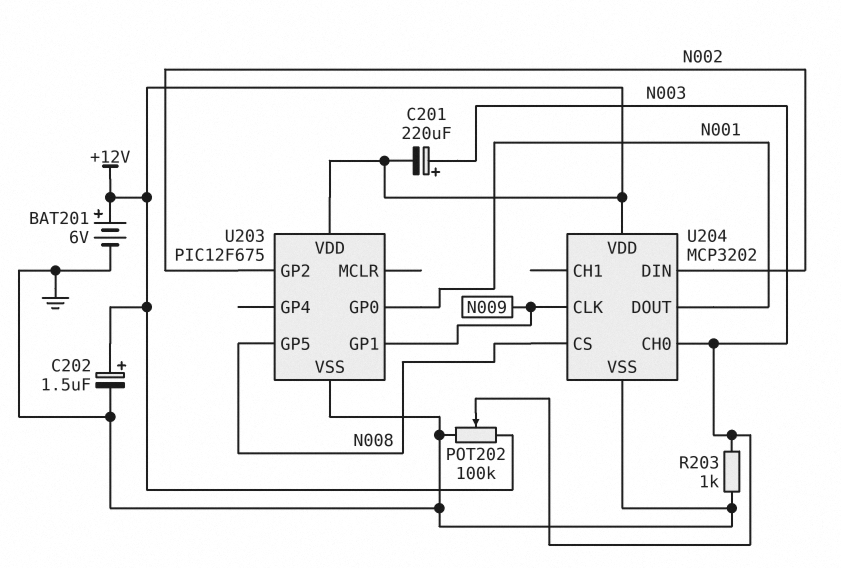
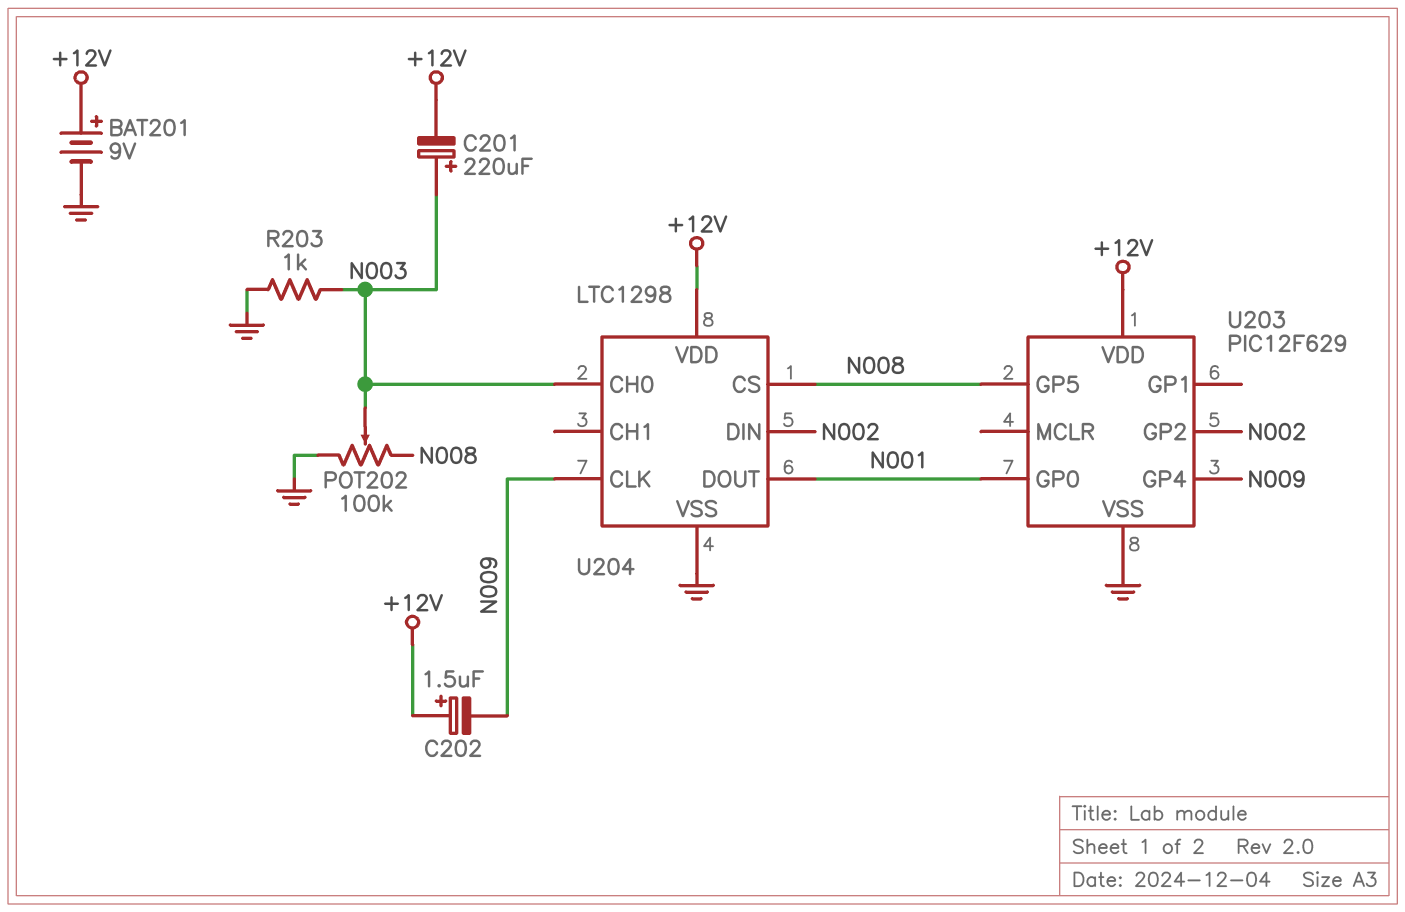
BAT201: 6V (plus +12V, minus GND) -> 9V (plus +12V, minus GND)
C202: 1.5uF (plus +12V, minus GND) -> 1.5uF (plus +12V, minus N009)
POT202: 100k (+12V, GND, wiper N003) -> 100k (GND, N008, wiper N003)
U203: PIC12F675 -> PIC12F629
U203 pin GP1: N009 -> none
U203 pin GP4: none -> N009
U204: MCP3202 -> LTC1298

